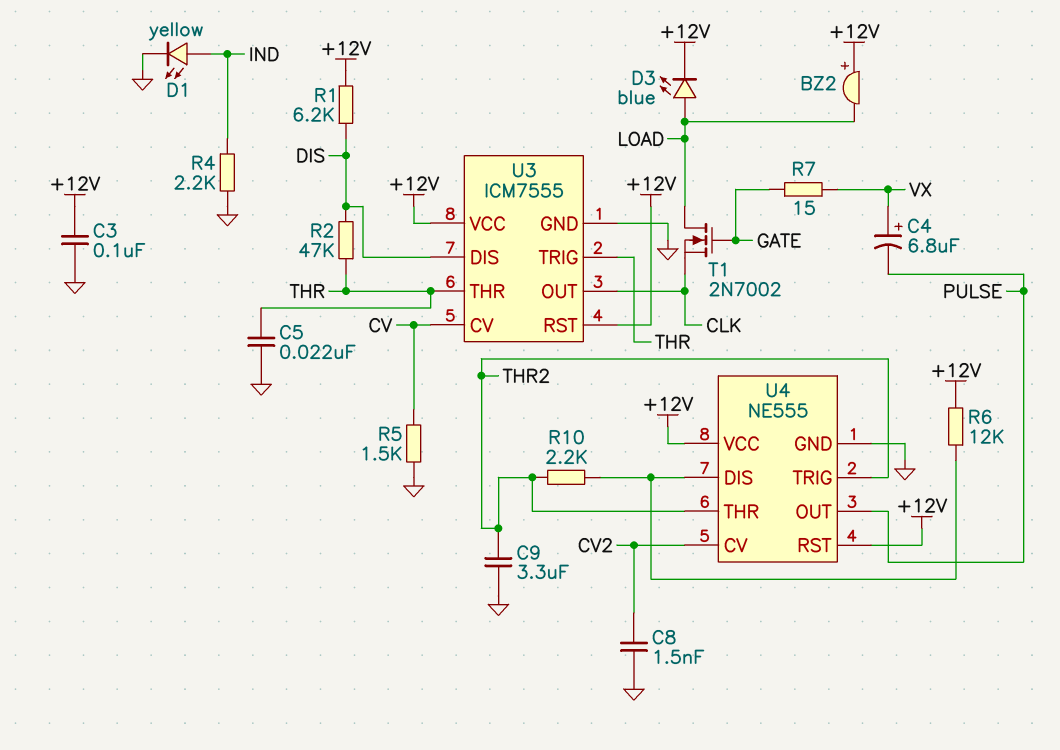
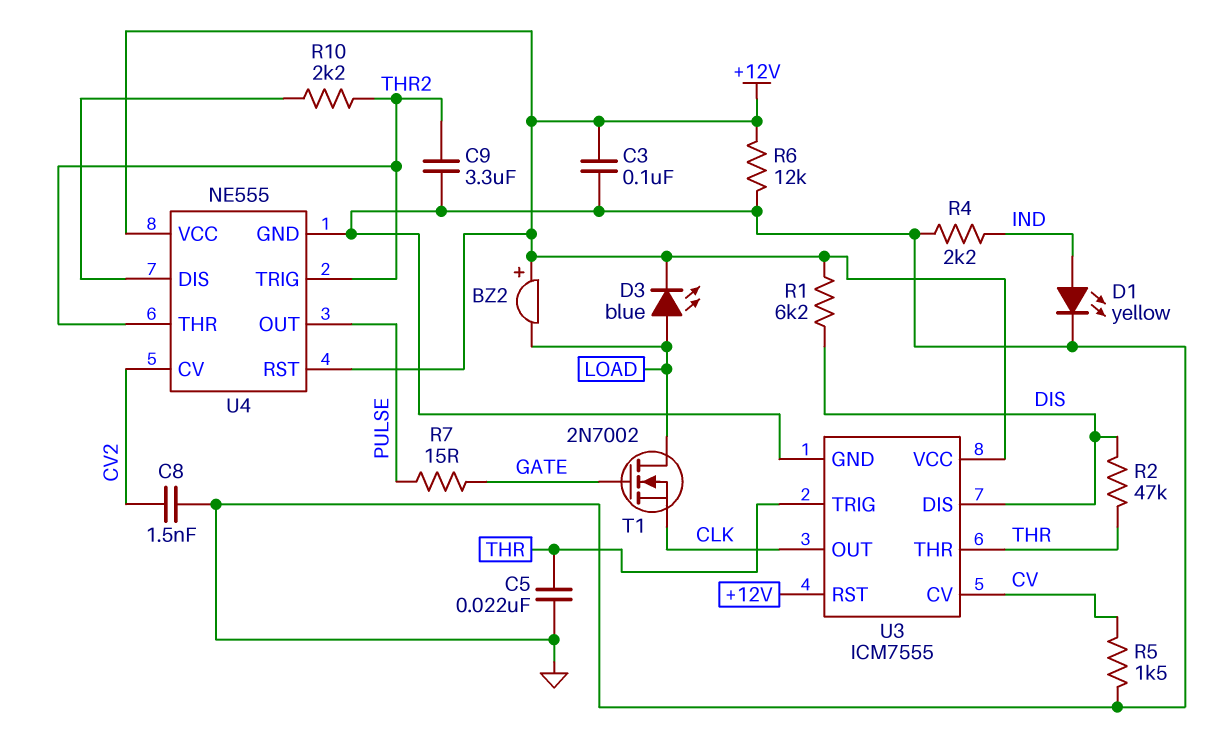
C4: 6.8uF (plus VX, minus PULSE) -> none
R6: 12k (+12V, U4/DIS) -> 12k (+12V, GND)
R7: 15 (GATE, VX) -> 15 (GATE, PULSE)

